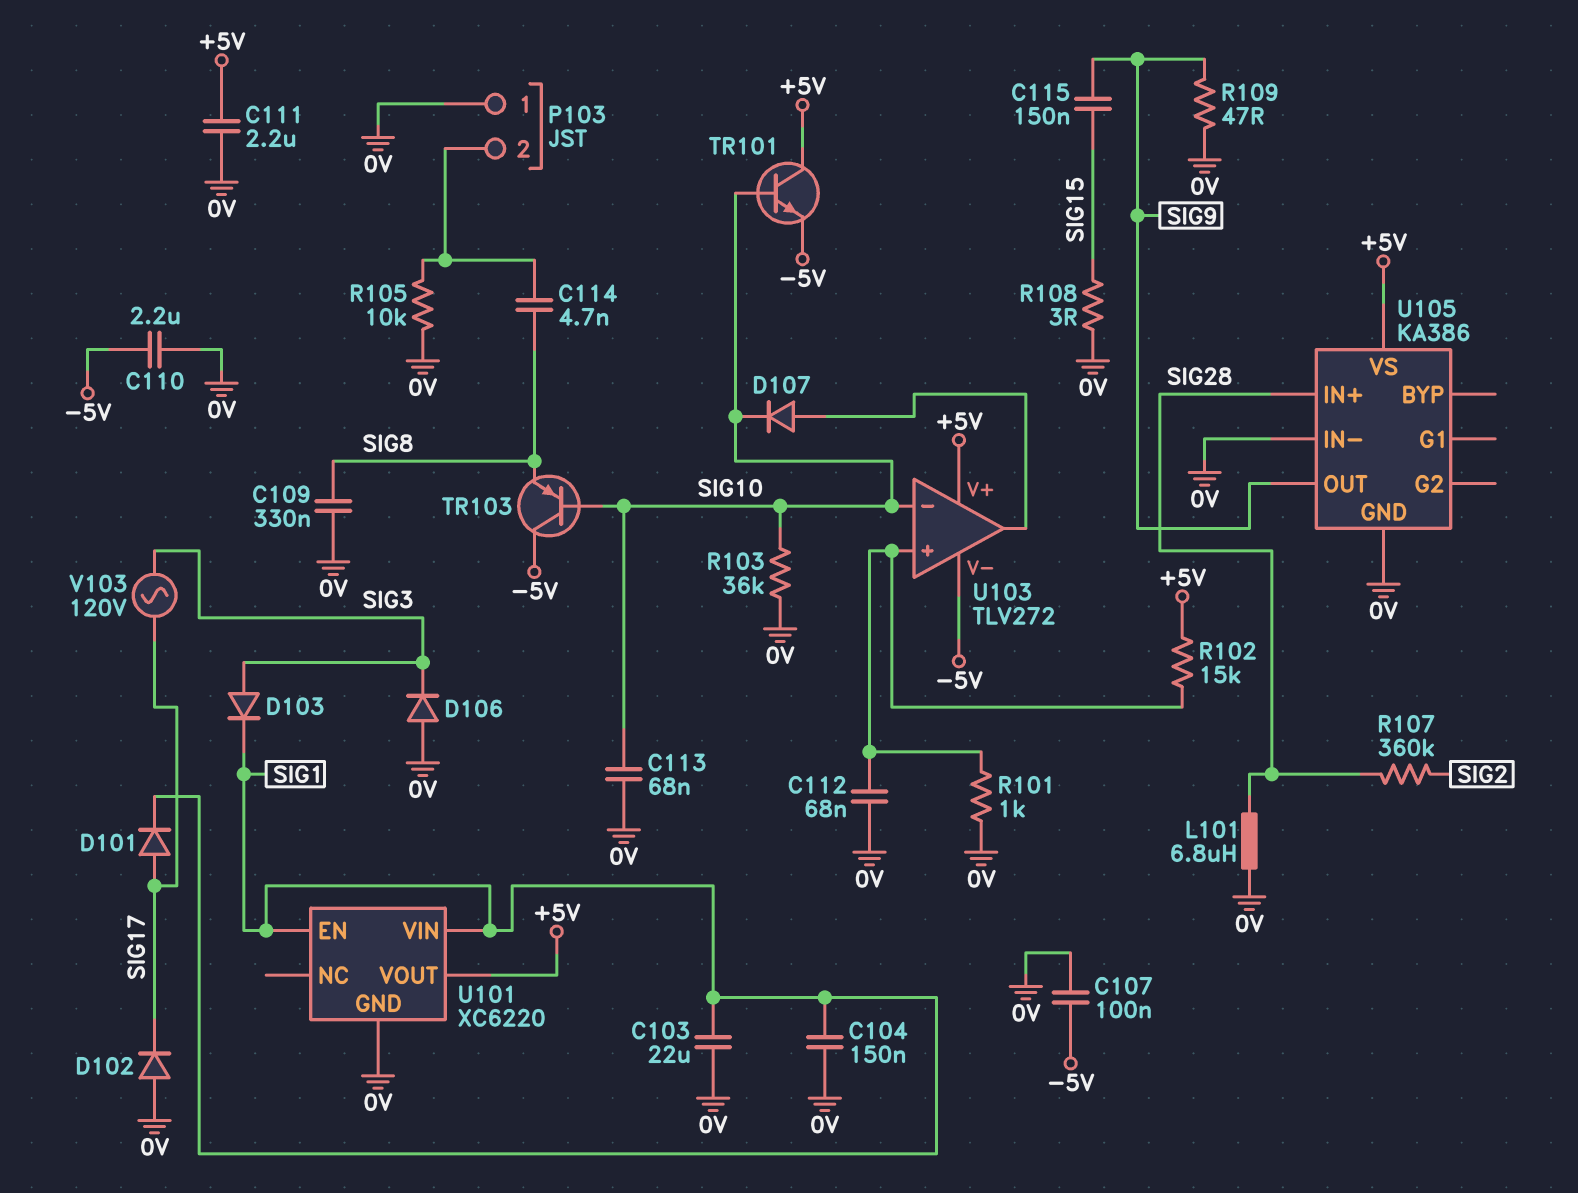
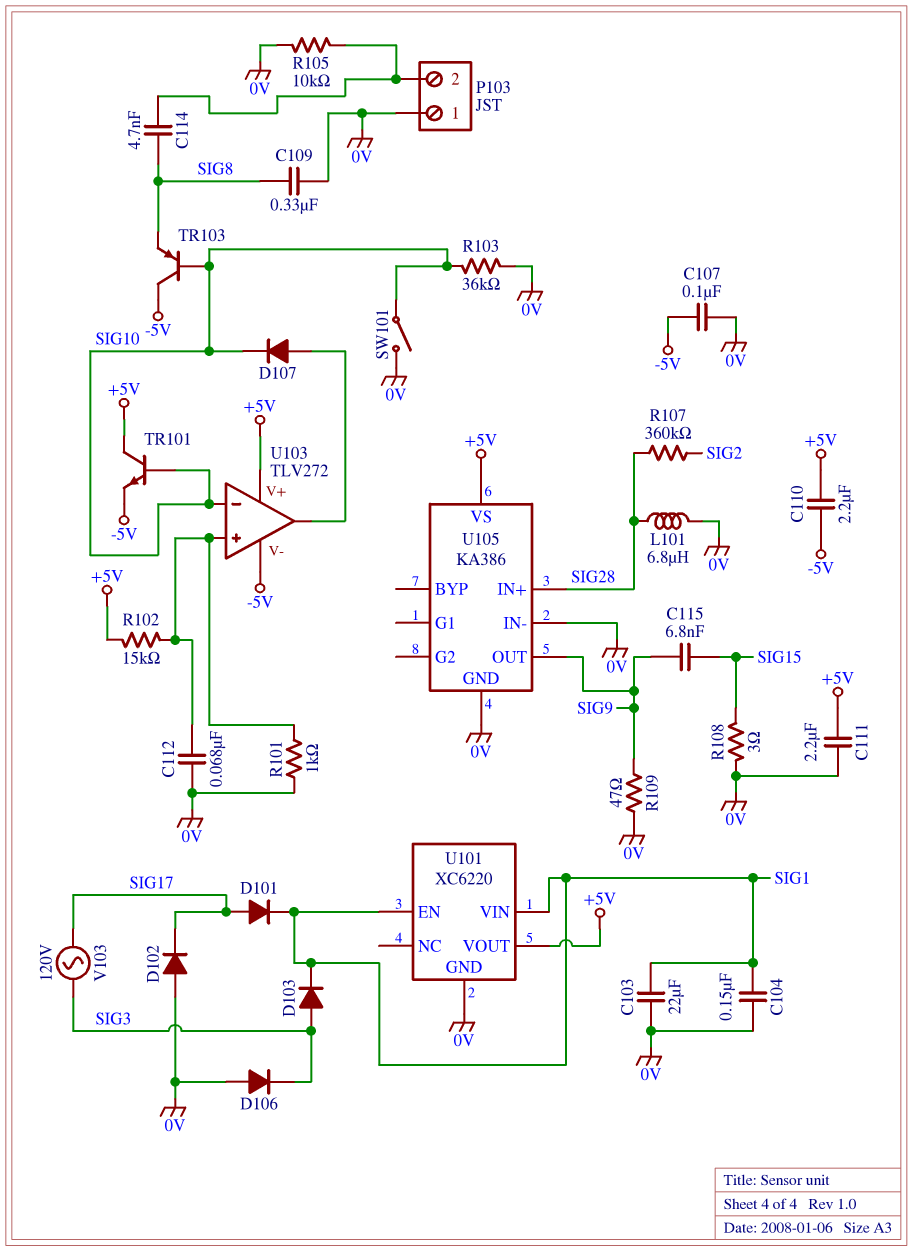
C110: 2.2uF (-5V, 0V) -> 2.2uF (+5V, -5V)
C113: 68nF (0V, SIG10) -> none
C115: 150nF (SIG9, SIG15) -> 6.8nF (SIG9, SIG15)
SW101: none -> switch (0V, SIG10)

